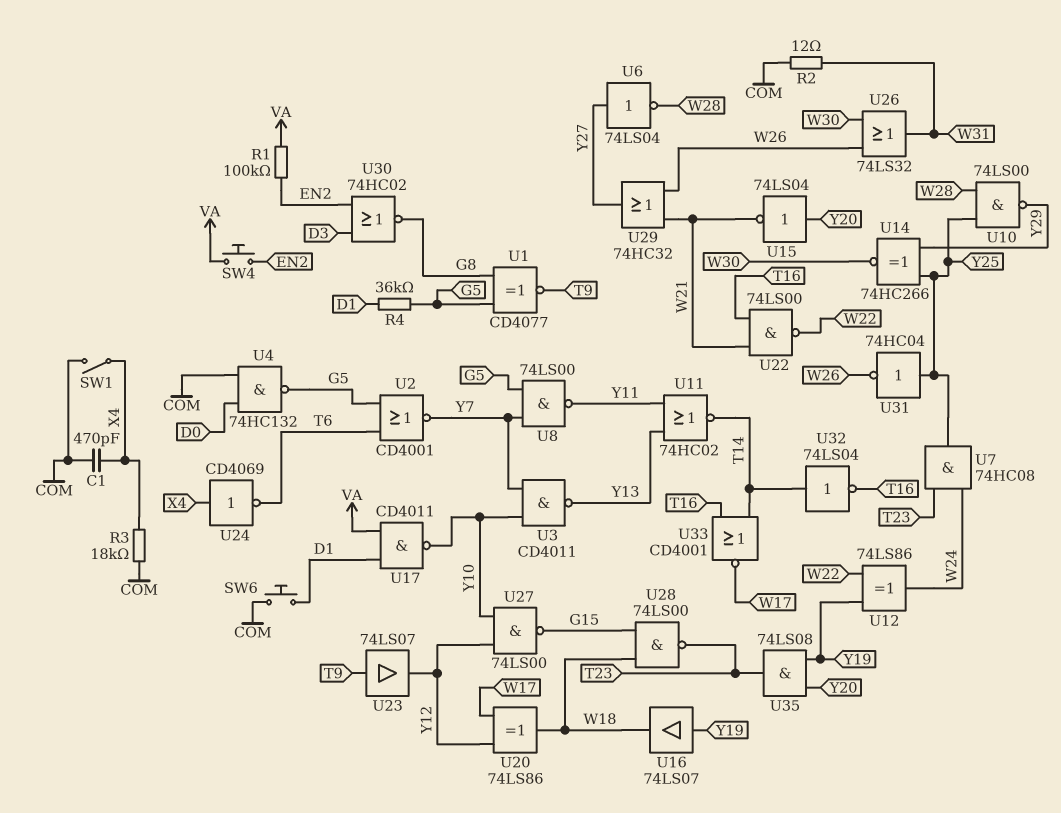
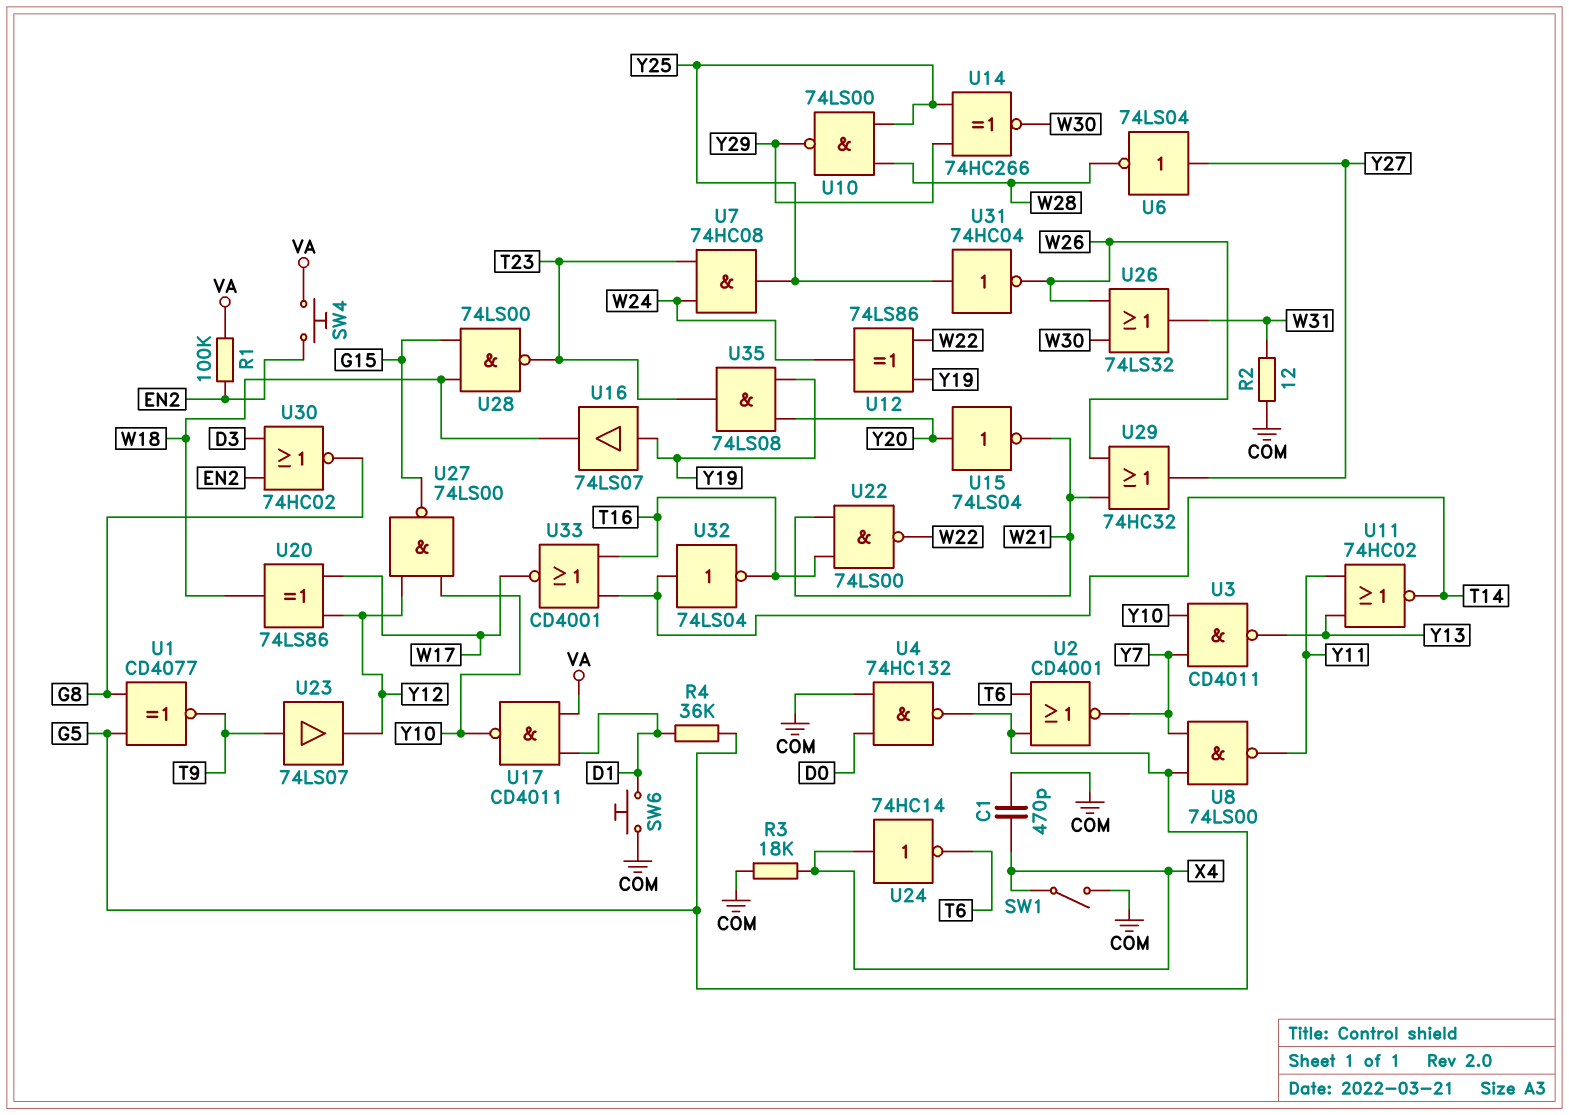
U24: NOT CD4069 (in X4, out T6) -> NOT 74HC14 (in X4, out T6)

